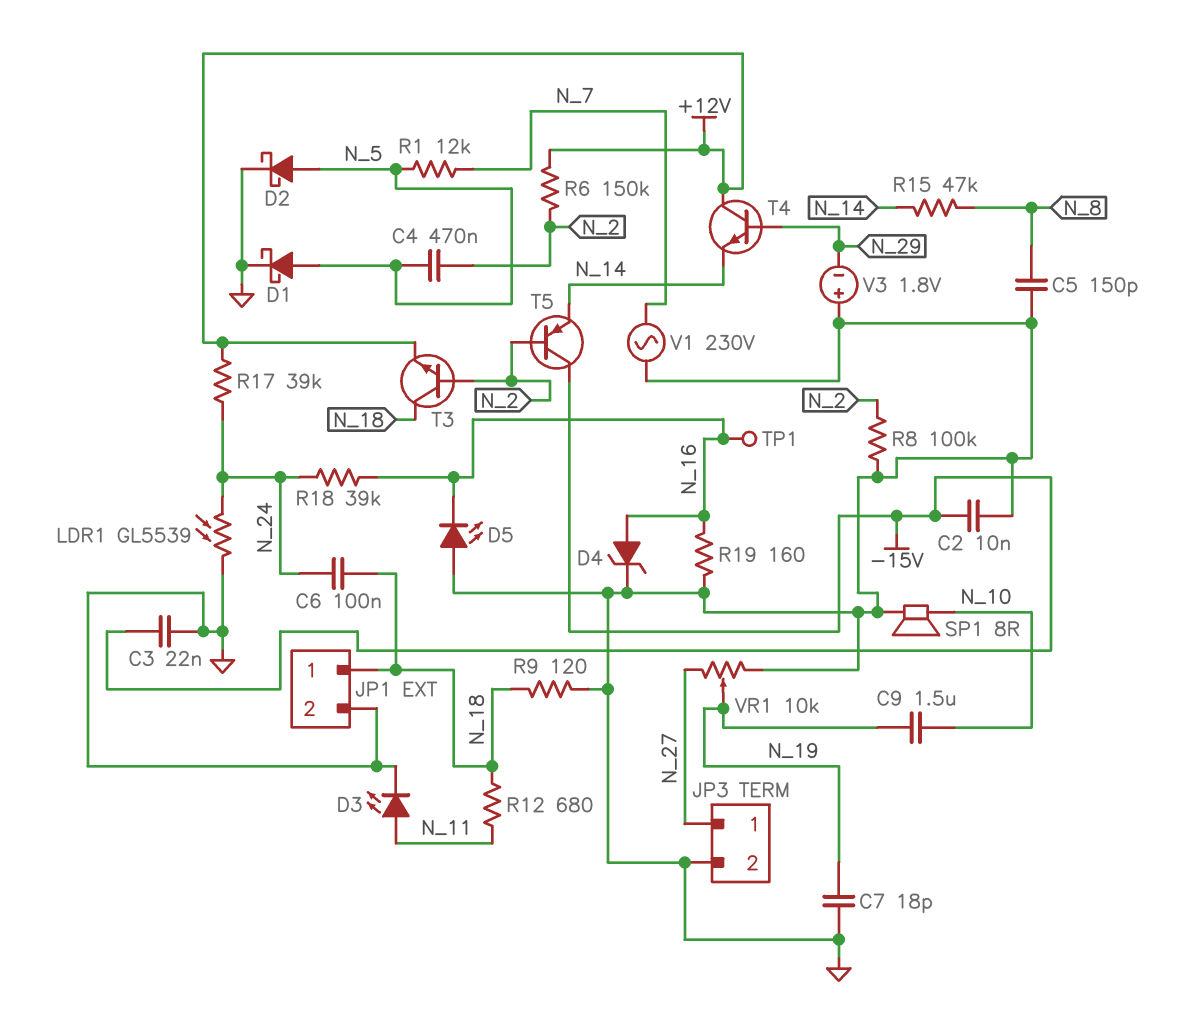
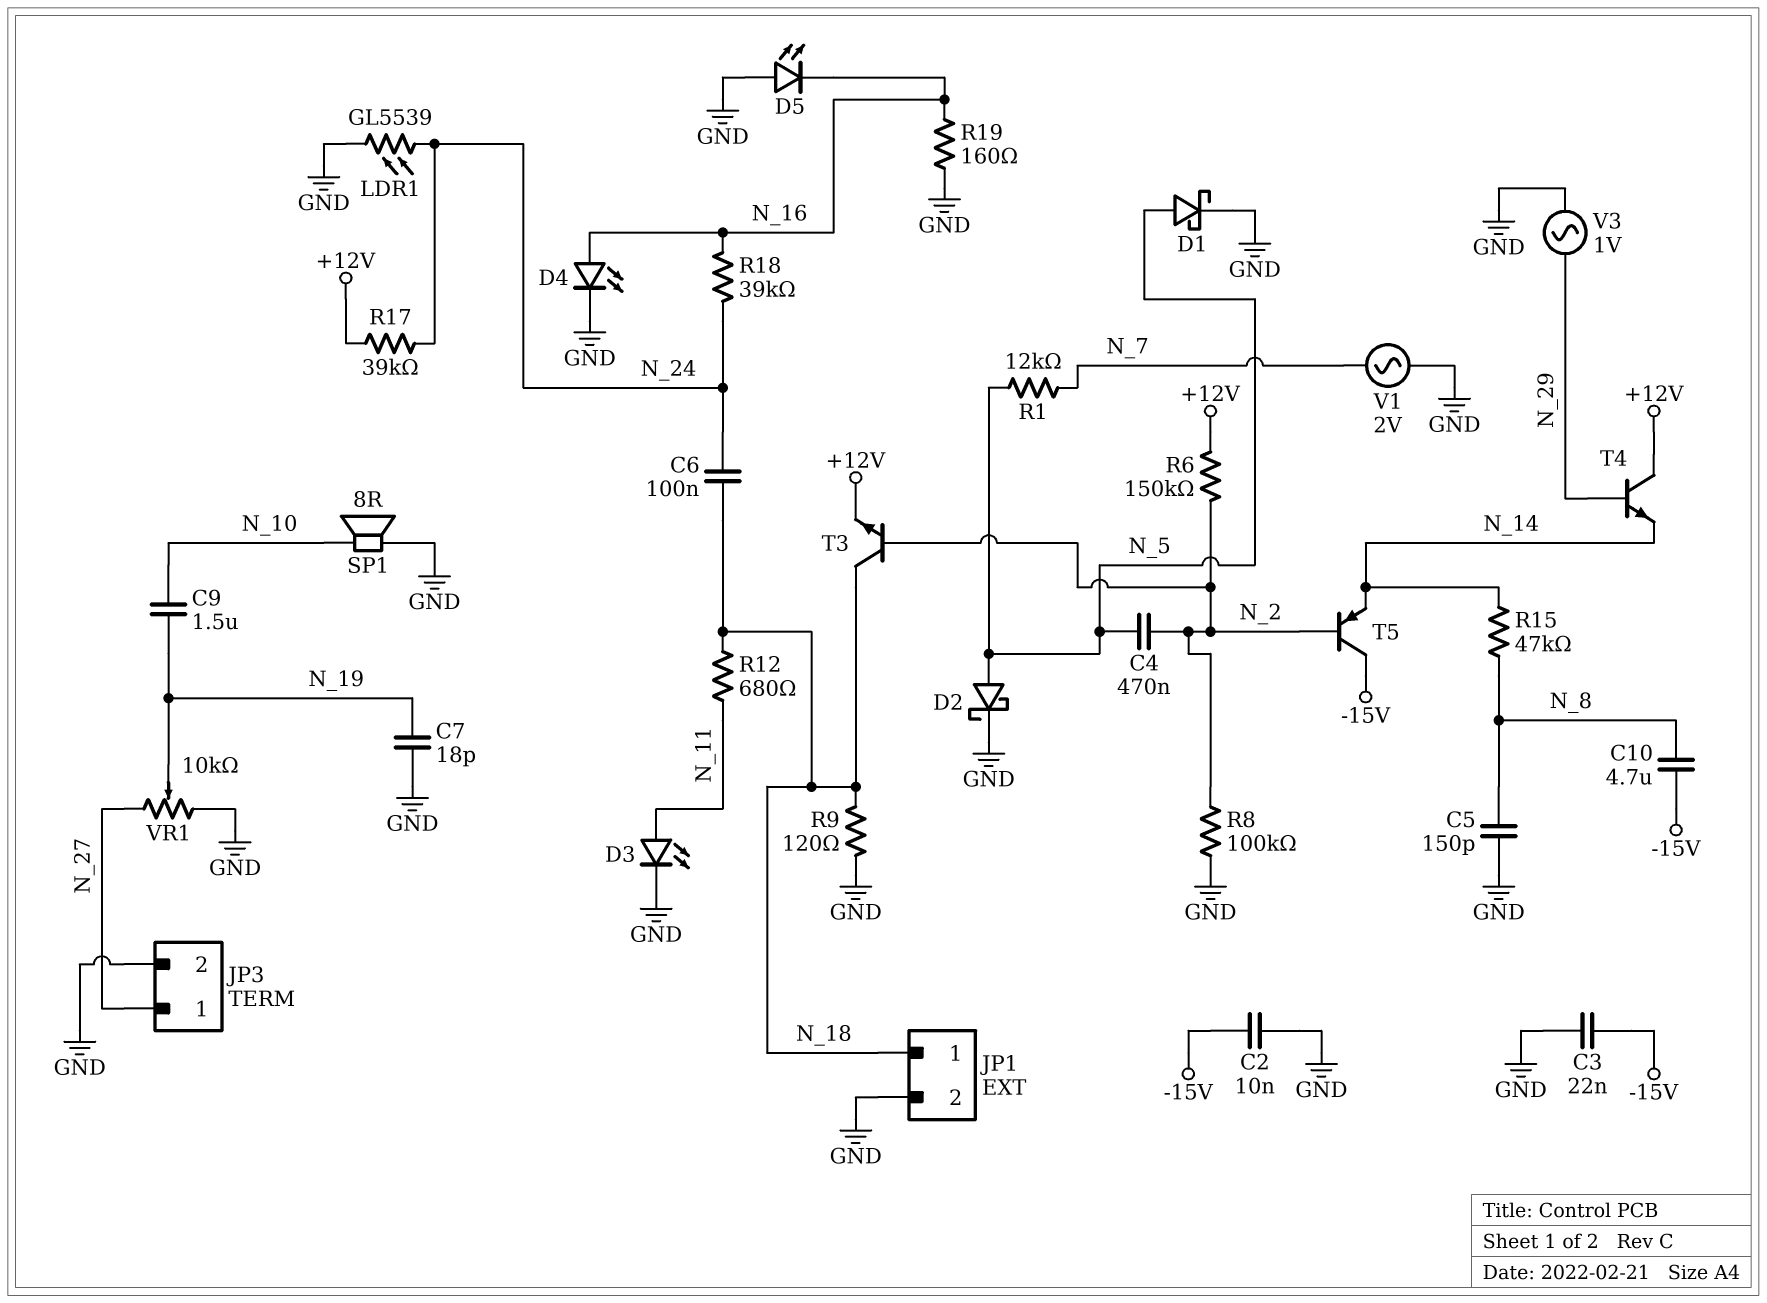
C10: none -> 4.7uF (-15V, N_8)
D4: zener (A N_16, K GND) -> LED (A N_16, K GND)
TP1: test point (N_16) -> none
V1: AC 230V (GND, N_7) -> AC 2V (GND, N_7)
V3: 1.8V (plus GND, minus N_29) -> AC 1V (GND, N_29)

